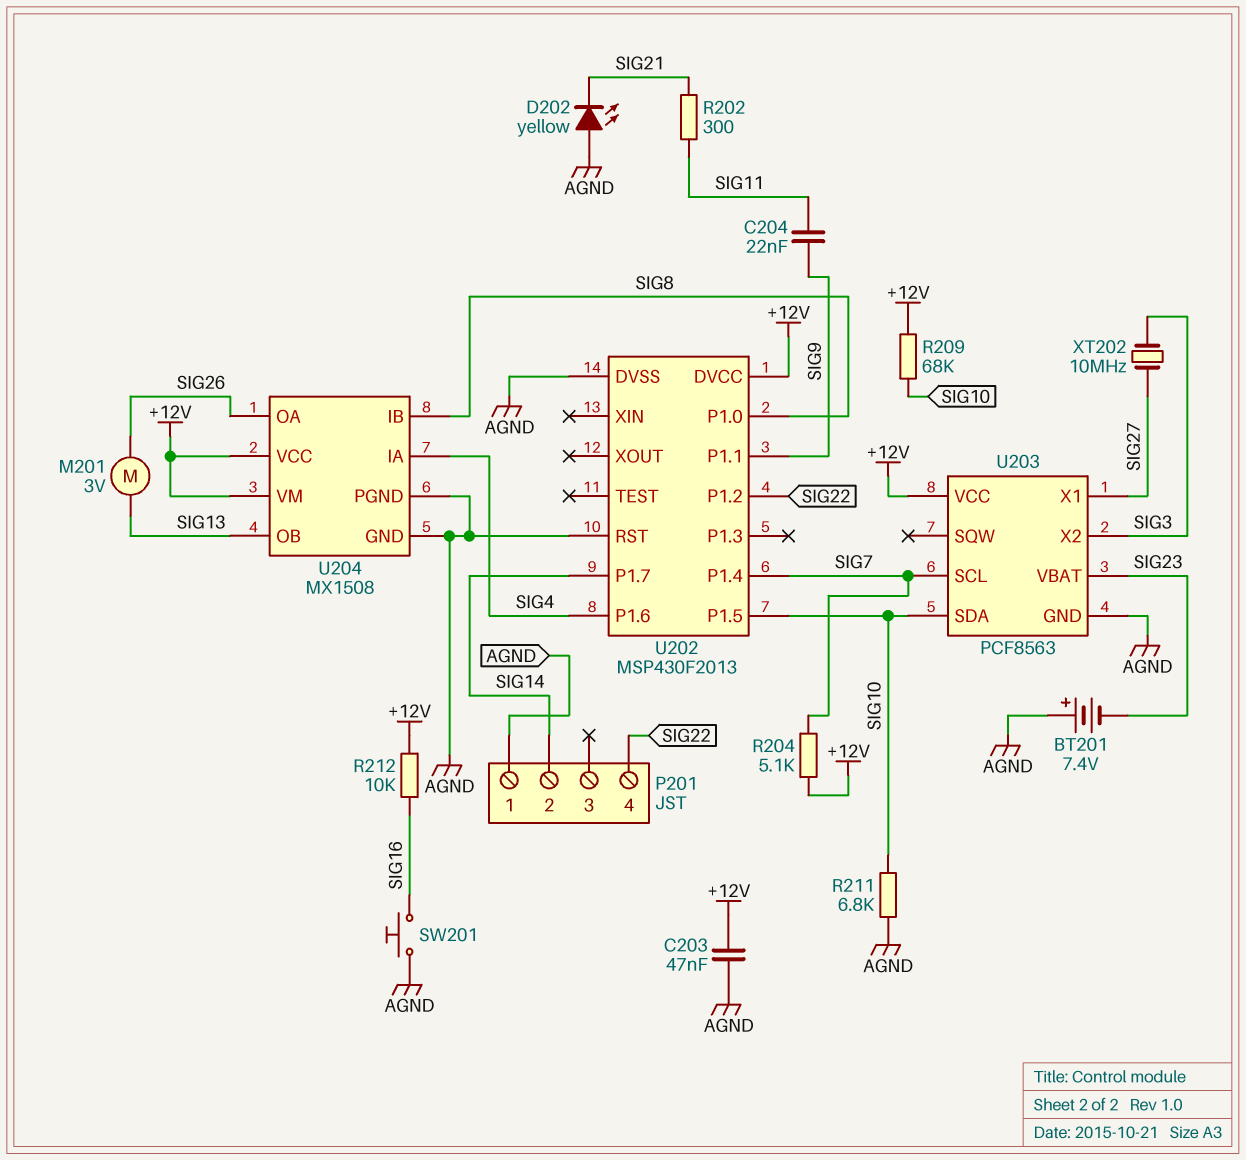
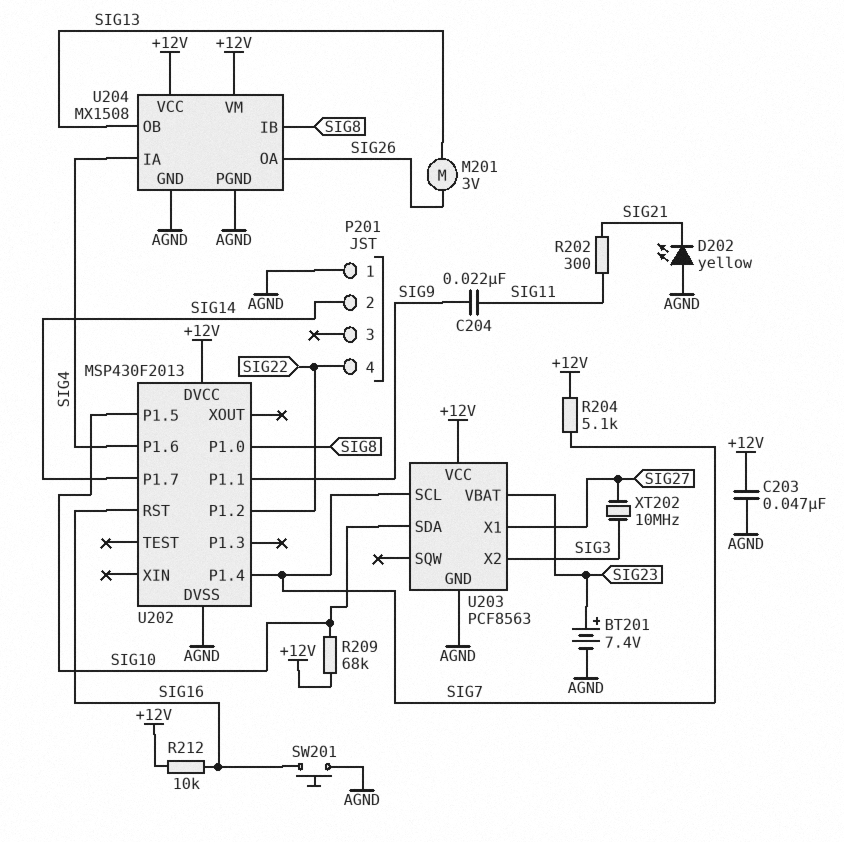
BT201: 7.4V (plus AGND, minus SIG23) -> 7.4V (plus SIG23, minus AGND)
R211: 6.8k (AGND, SIG10) -> none
U202 pin RST: AGND -> SIG16

